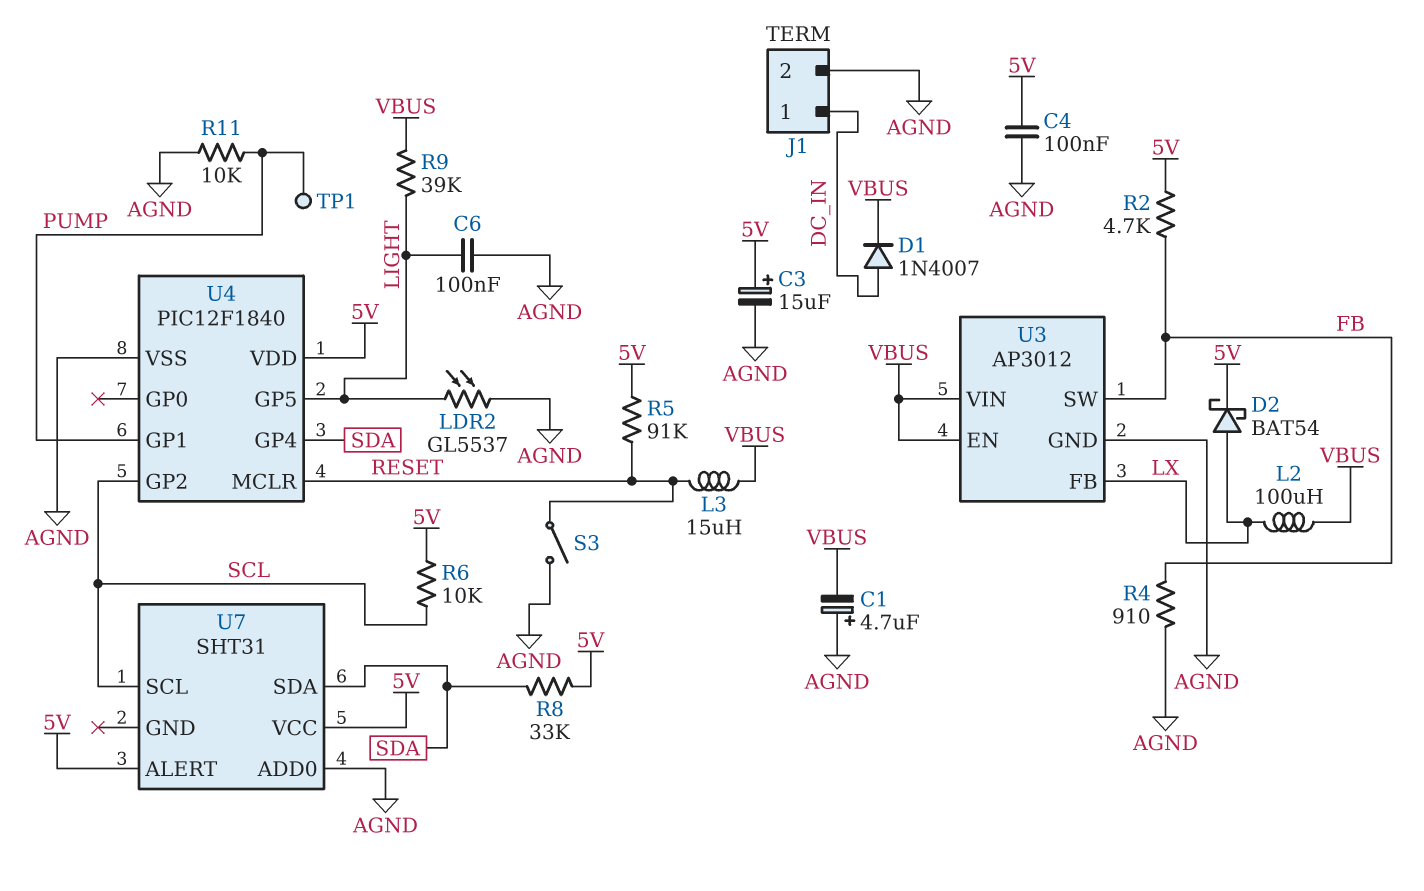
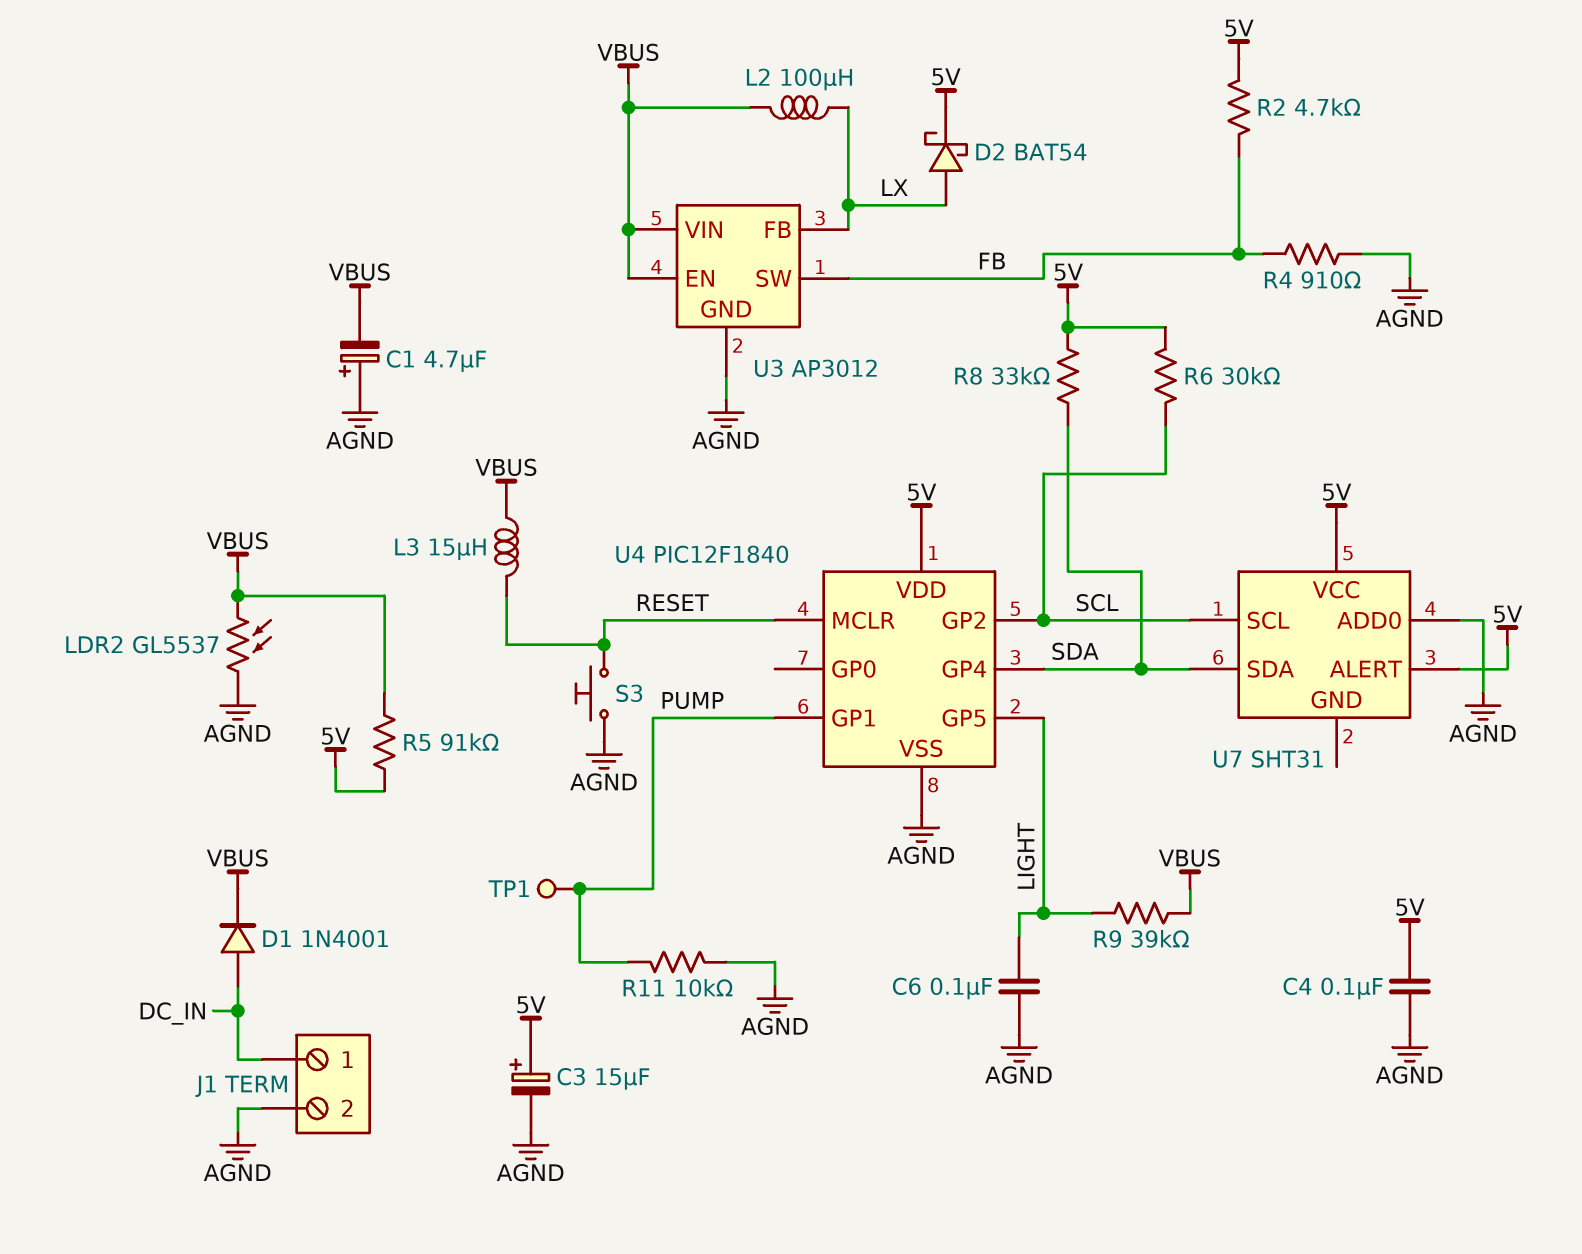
D1: diode 1N4007 (A DC_IN, K VBUS) -> diode 1N4001 (A DC_IN, K VBUS)
LDR2: GL5537 (AGND, LIGHT) -> GL5537 (AGND, VBUS)
R5: 91k (5V, RESET) -> 91k (5V, VBUS)
R6: 10k (5V, SCL) -> 30k (5V, SCL)
S3: switch (AGND, RESET) -> button (AGND, RESET)

